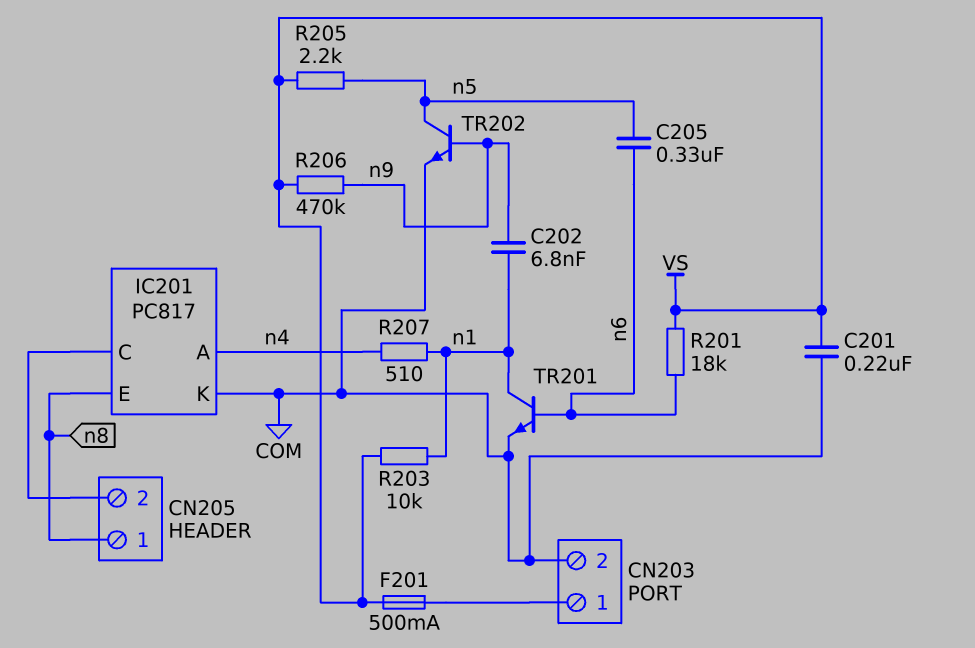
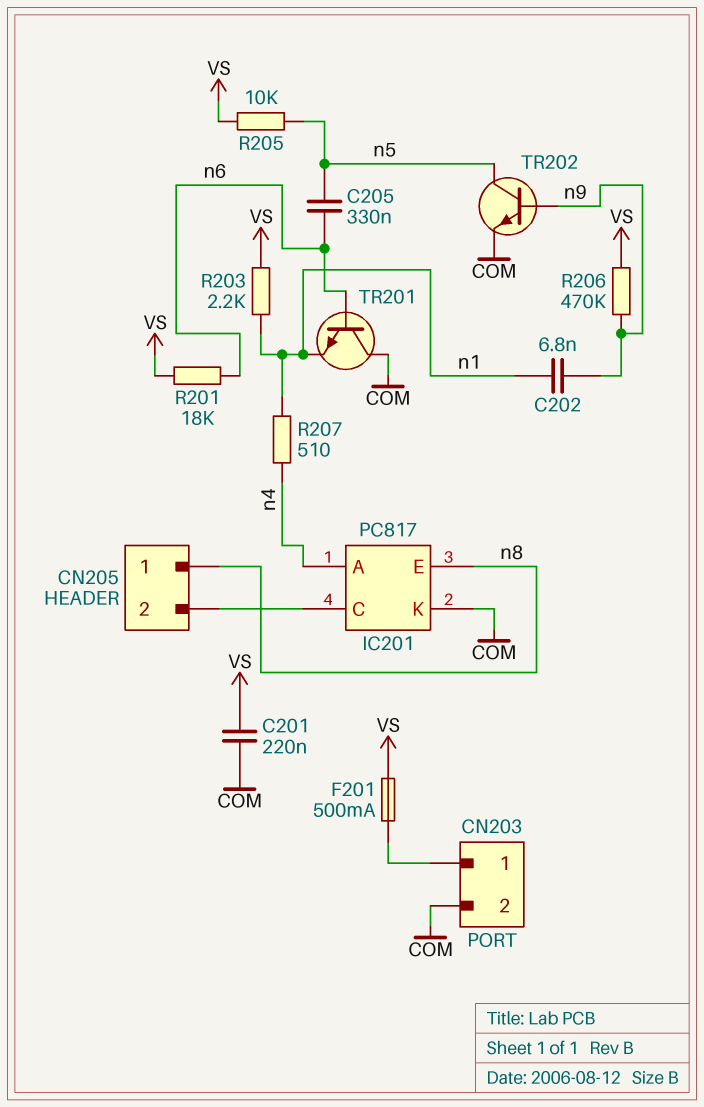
R203: 10k (VS, n1) -> 2.2k (VS, n1)
R205: 2.2k (VS, n5) -> 10k (VS, n5)
TR201: NPN (B n6, C n1, E COM) -> NPN (B n6, C COM, E n1)

